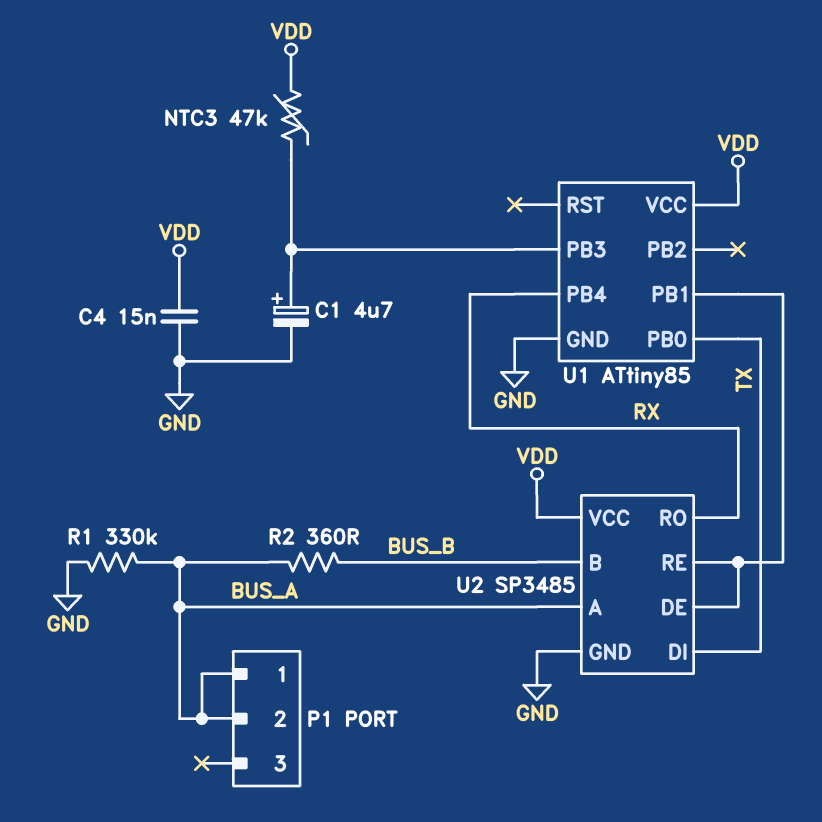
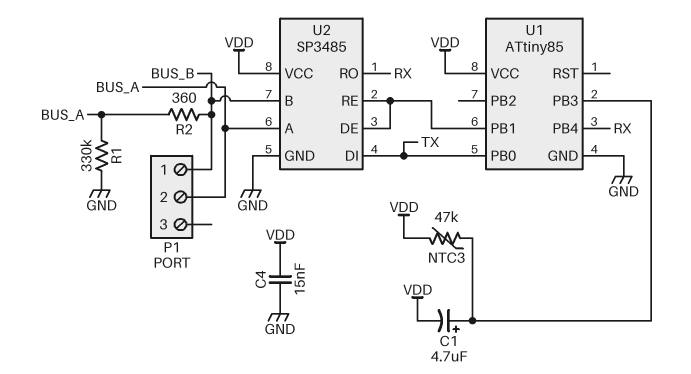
C1: 4.7uF (plus U1/PB3, minus GND) -> 4.7uF (plus U1/PB3, minus VDD)
P1 pin 1: BUS_A -> BUS_B

